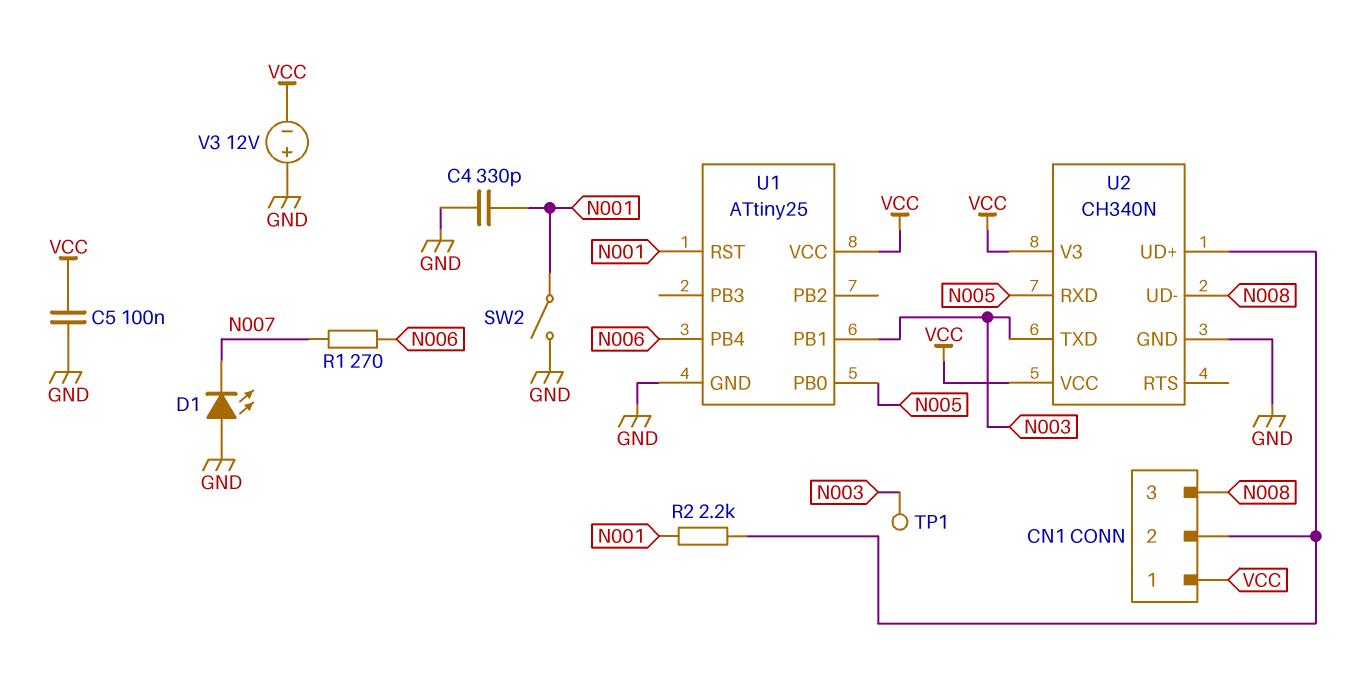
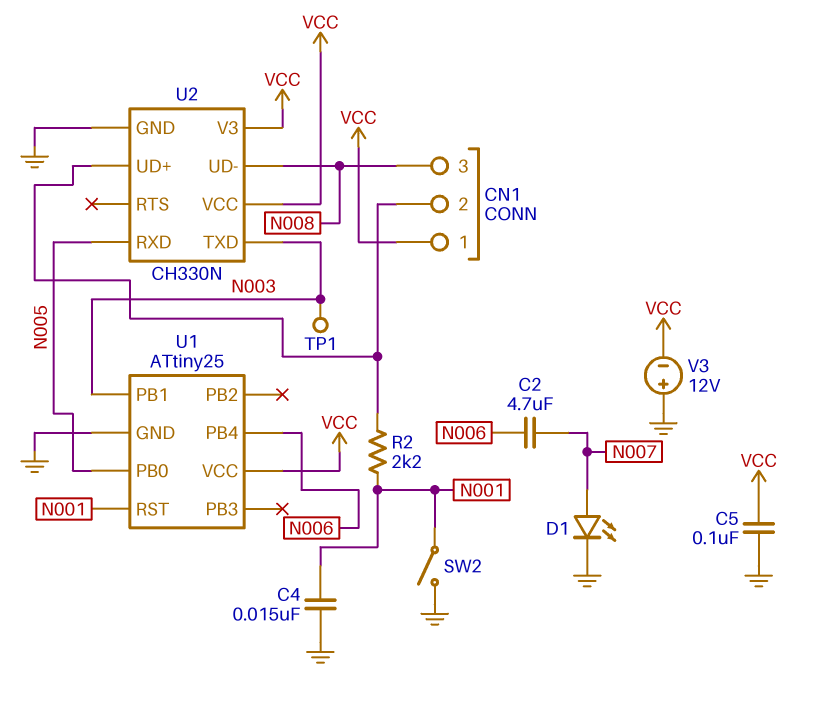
C2: none -> 4.7uF (N006, N007)
C4: 330pF (GND, N001) -> 15nF (GND, N001)
D1: LED (A GND, K N007) -> LED (A N007, K GND)
R1: 270 (N006, N007) -> none
U2: CH340N -> CH330N

